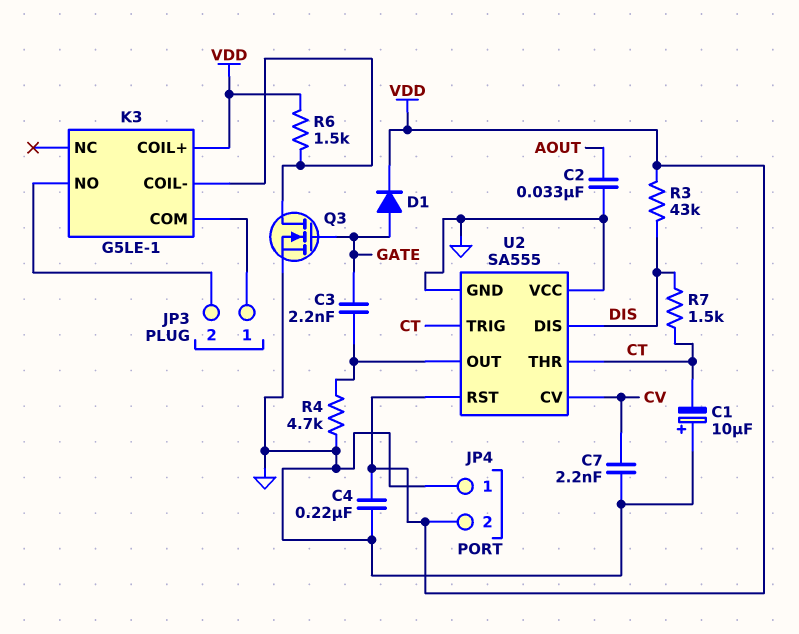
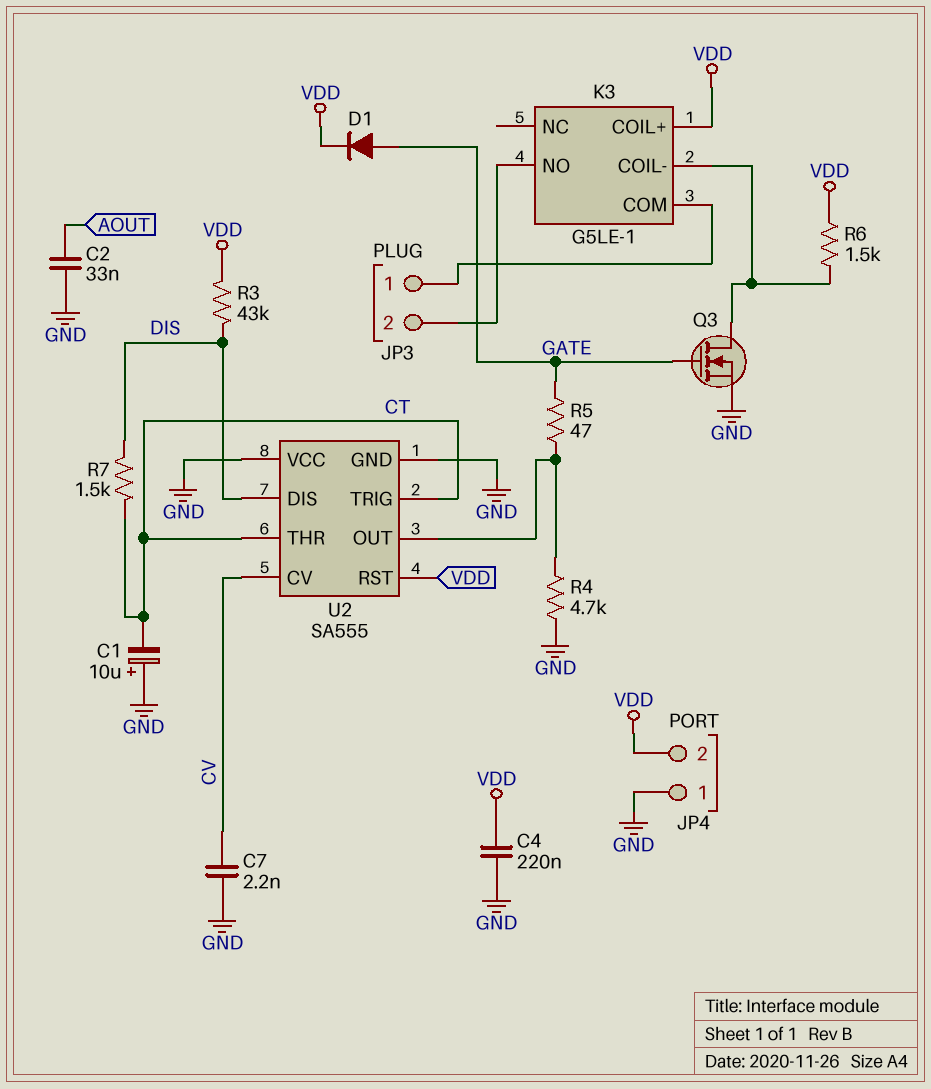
C3: 2.2nF (GATE, U2/OUT) -> none
R5: none -> 47 (GATE, U2/OUT)

